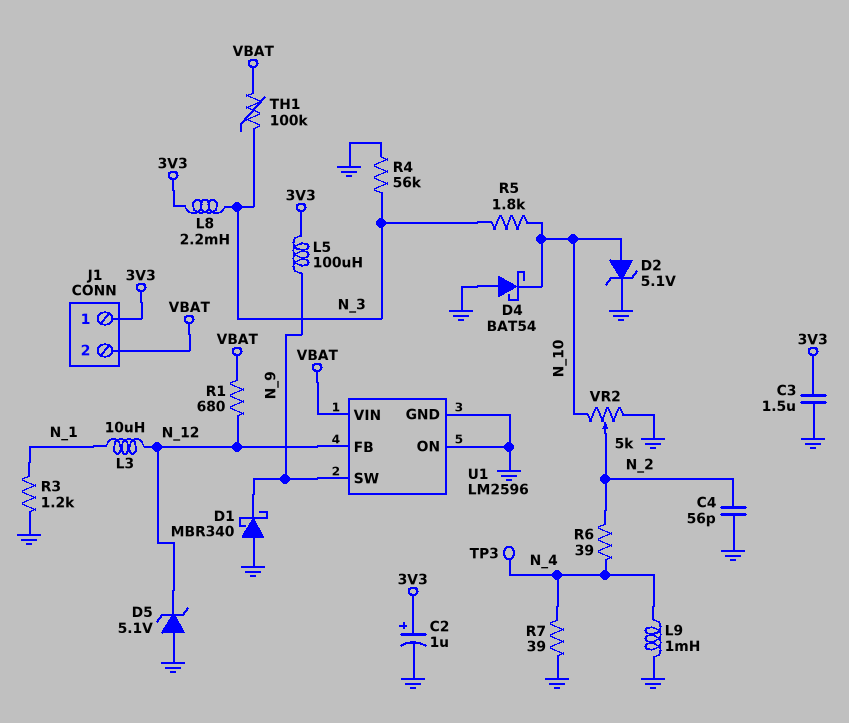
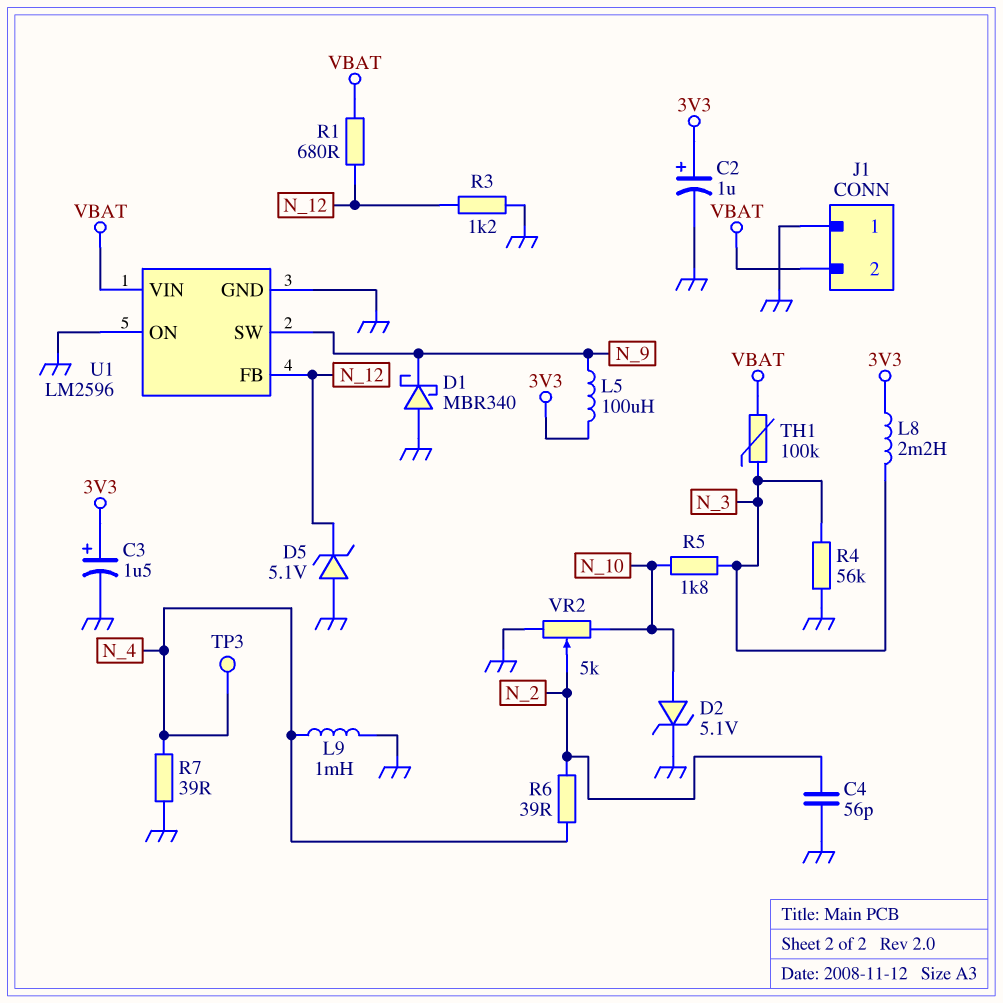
C3: 1.5uF (3V3, GND) -> 1.5uF (plus 3V3, minus GND)
D4: schottky BAT54 (A GND, K N_10) -> none
J1 pin 1: 3V3 -> GND
L3: 10uH (N_1, N_12) -> none
R3: 1.2k (GND, N_1) -> 1.2k (GND, N_12)

